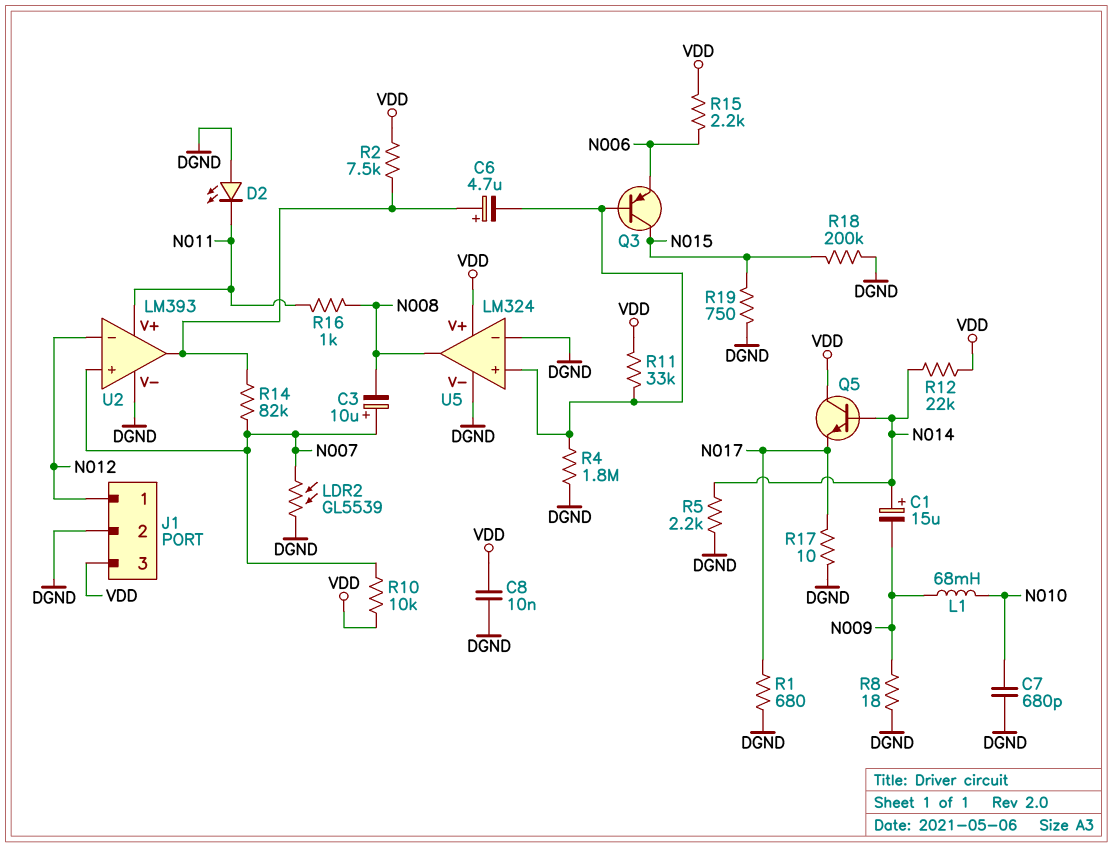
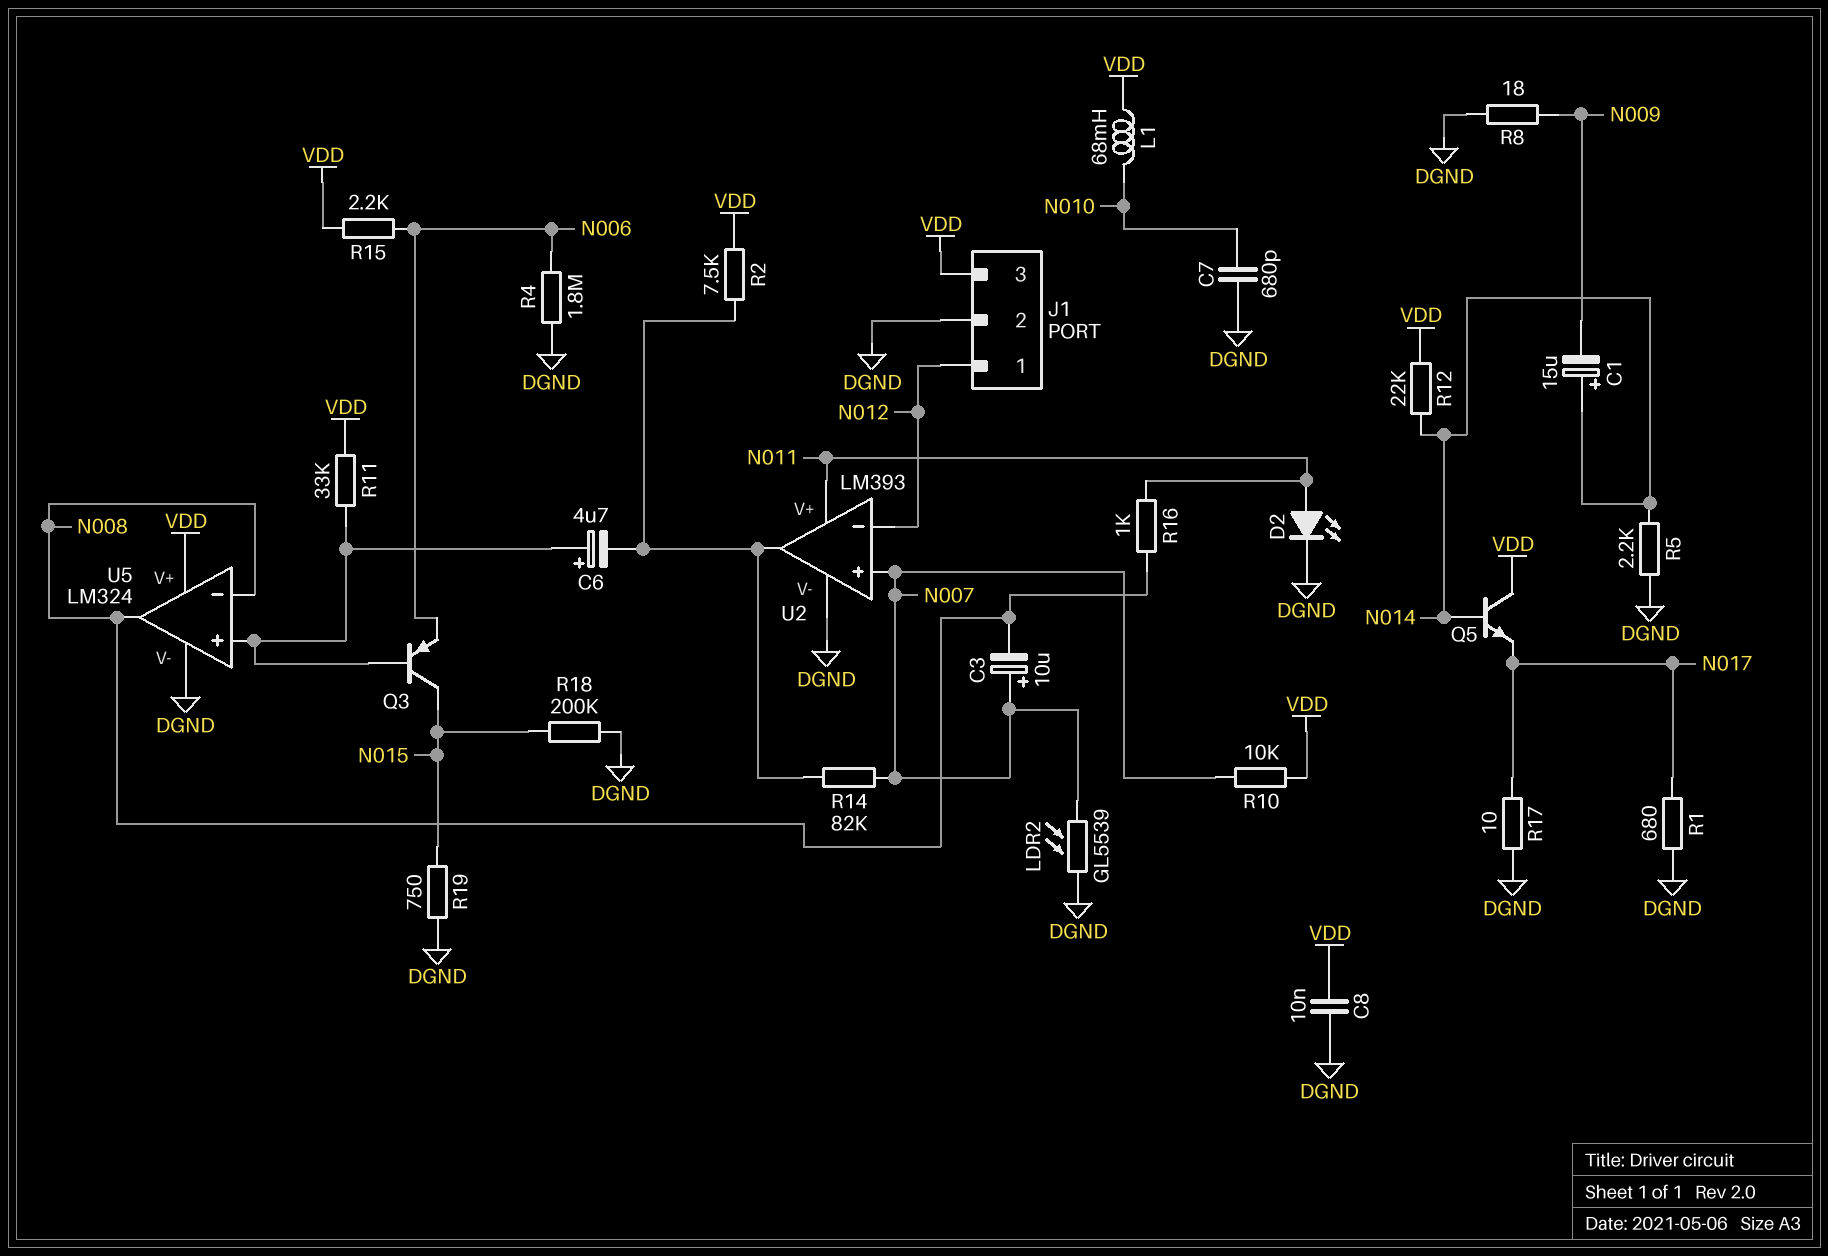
C6: 4.7uF (plus U2/out, minus U5/in+) -> 4.7uF (plus U5/in+, minus U2/out)
D2: LED (A DGND, K N011) -> LED (A N011, K DGND)
L1: 68mH (N009, N010) -> 68mH (N010, VDD)
R4: 1.8M (DGND, U5/in+) -> 1.8M (DGND, N006)
U5 pin in-: DGND -> N008

